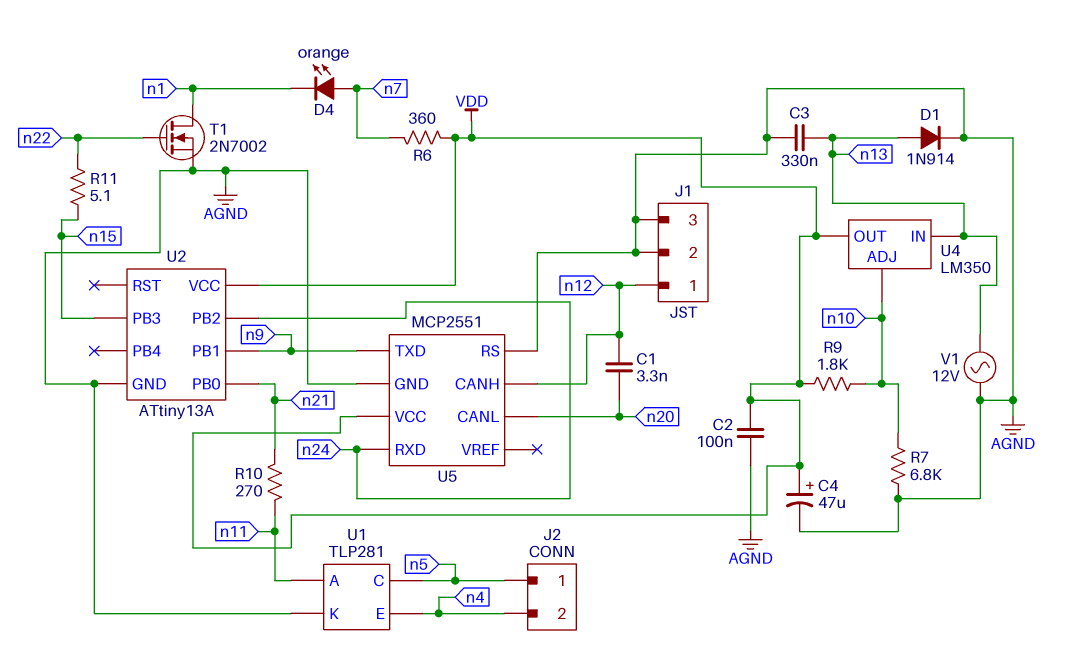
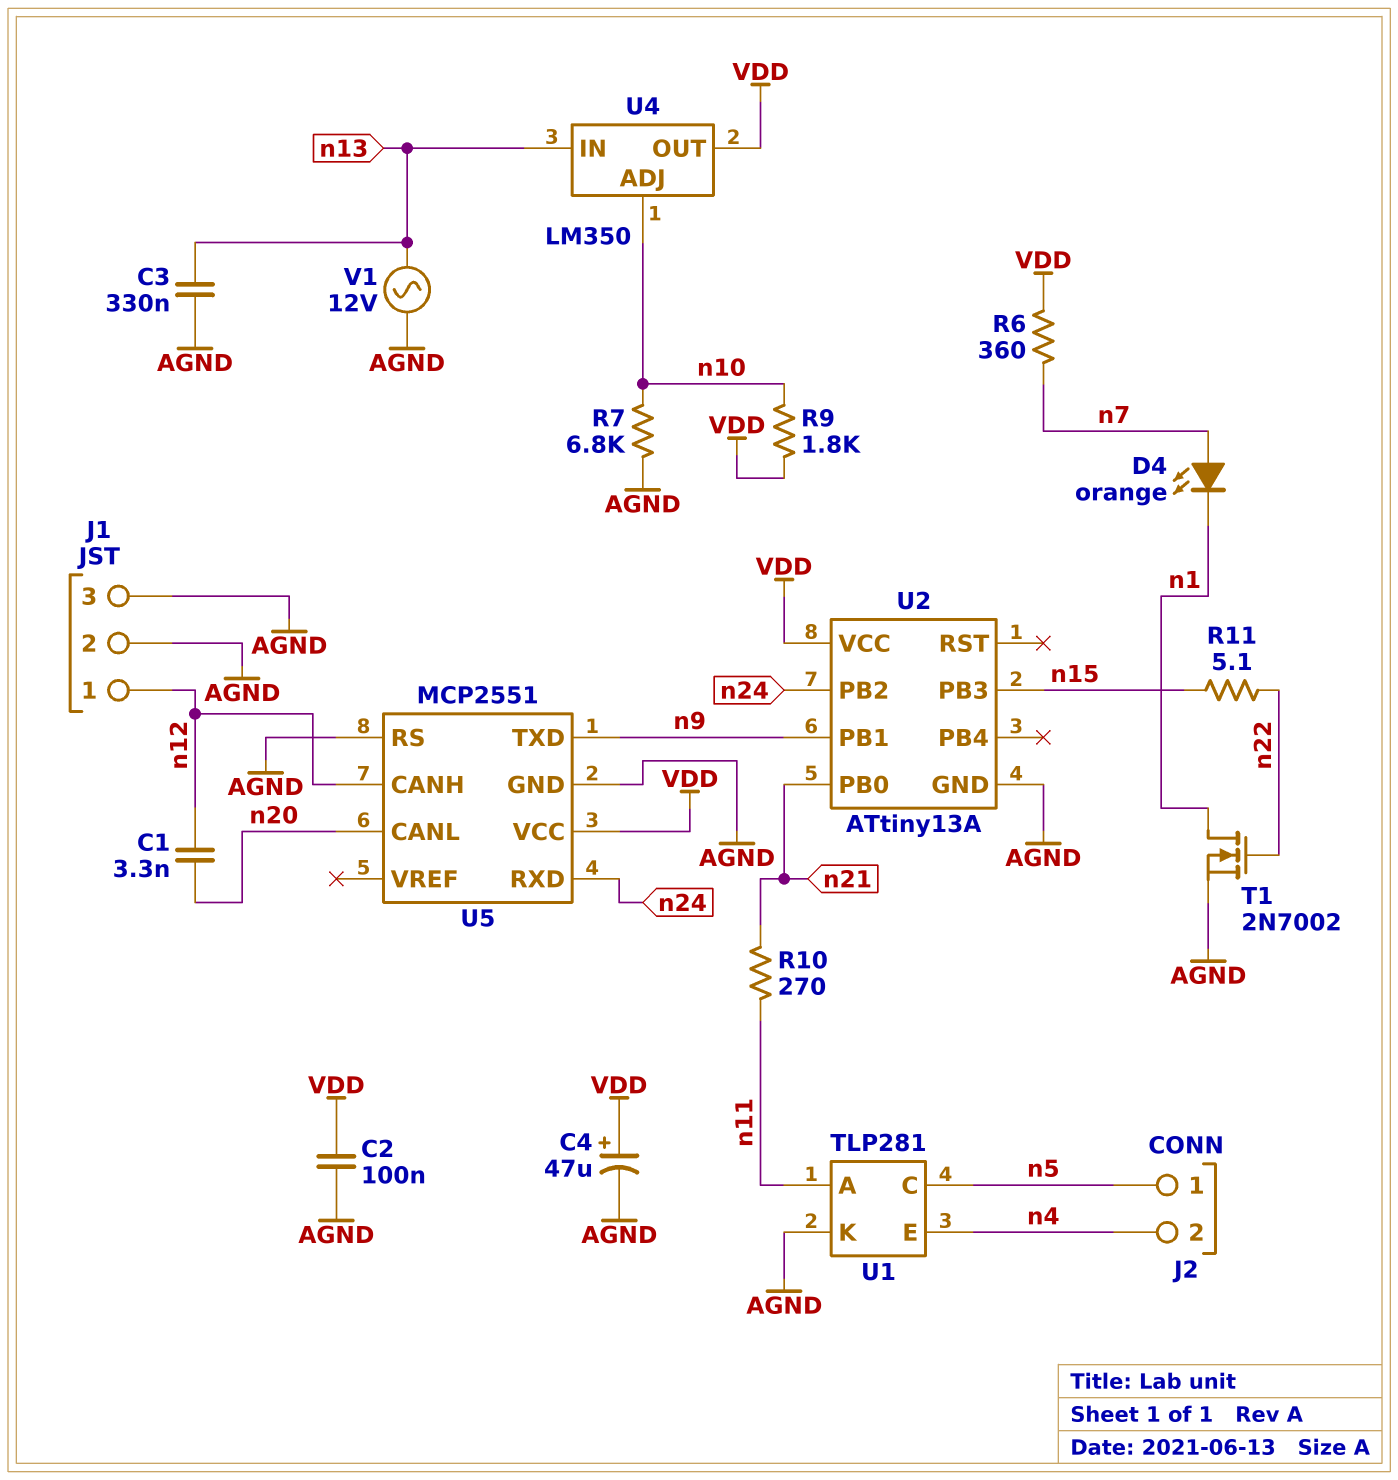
D1: diode 1N914 (A n13, K AGND) -> none

